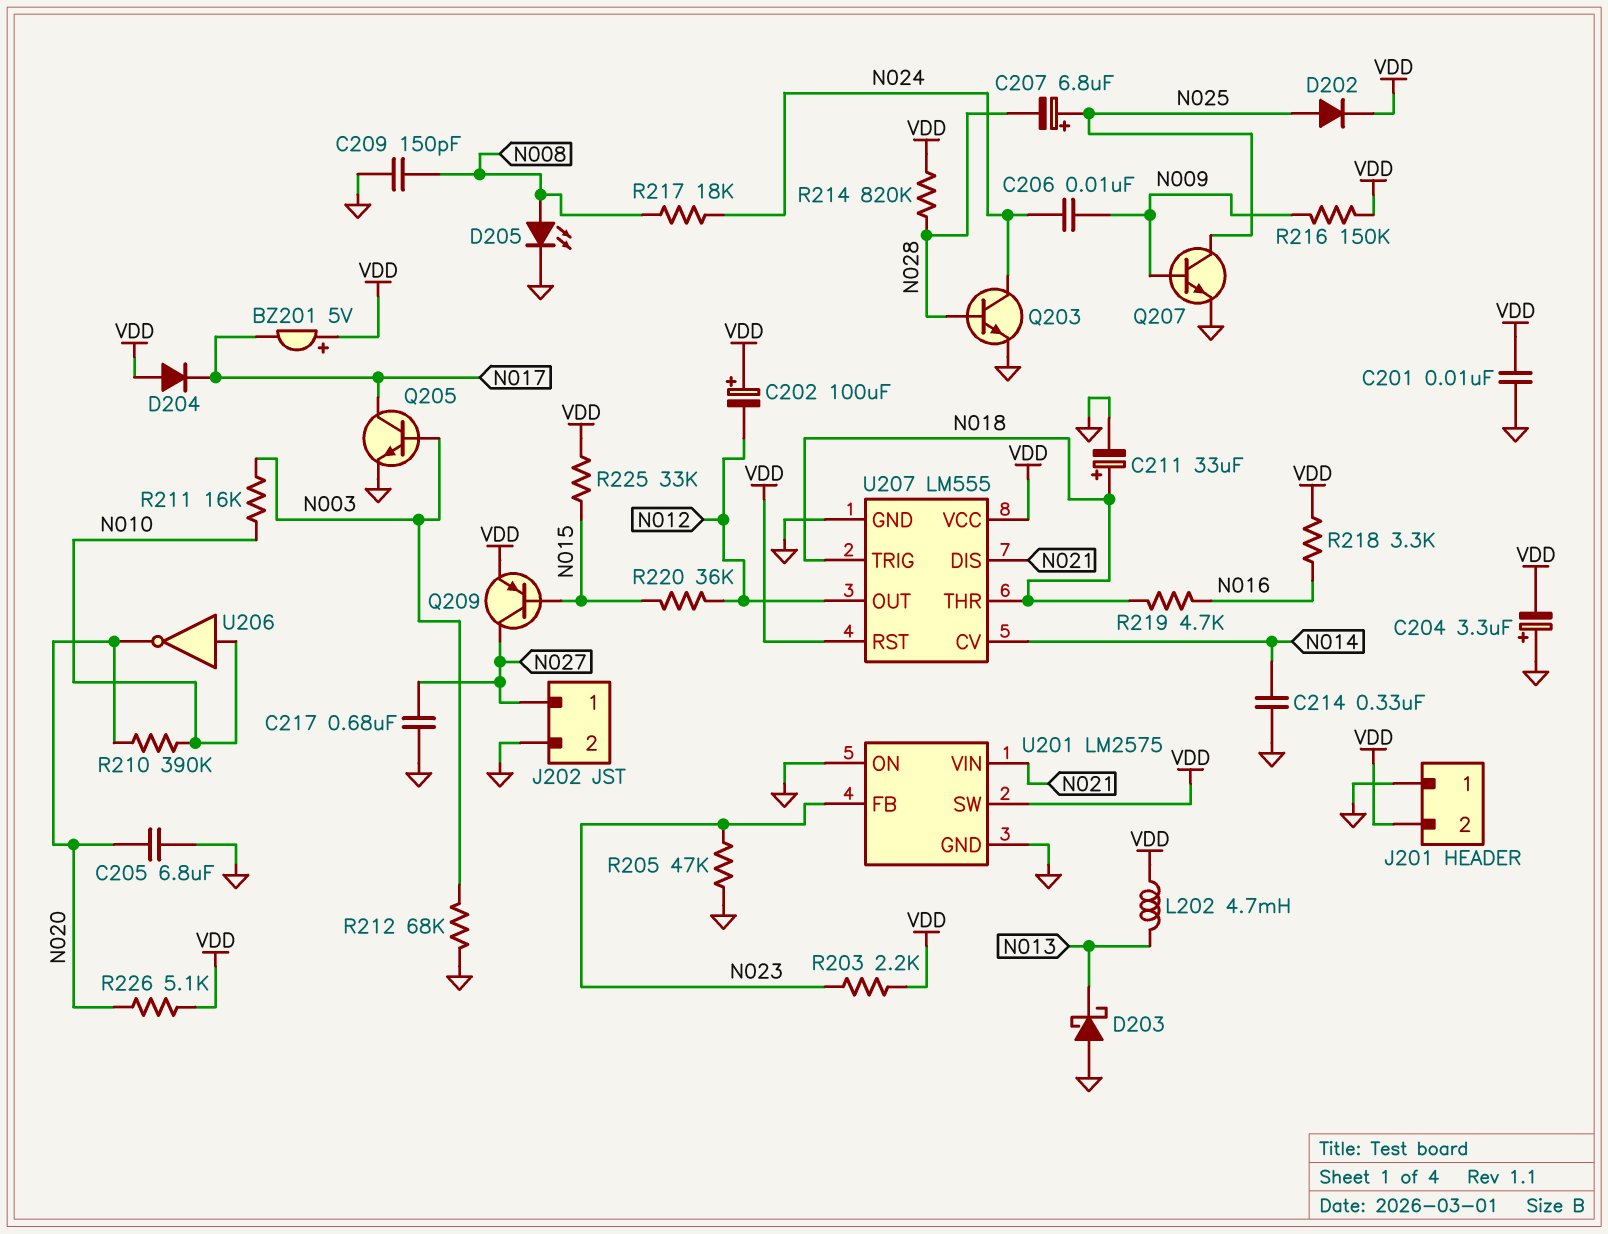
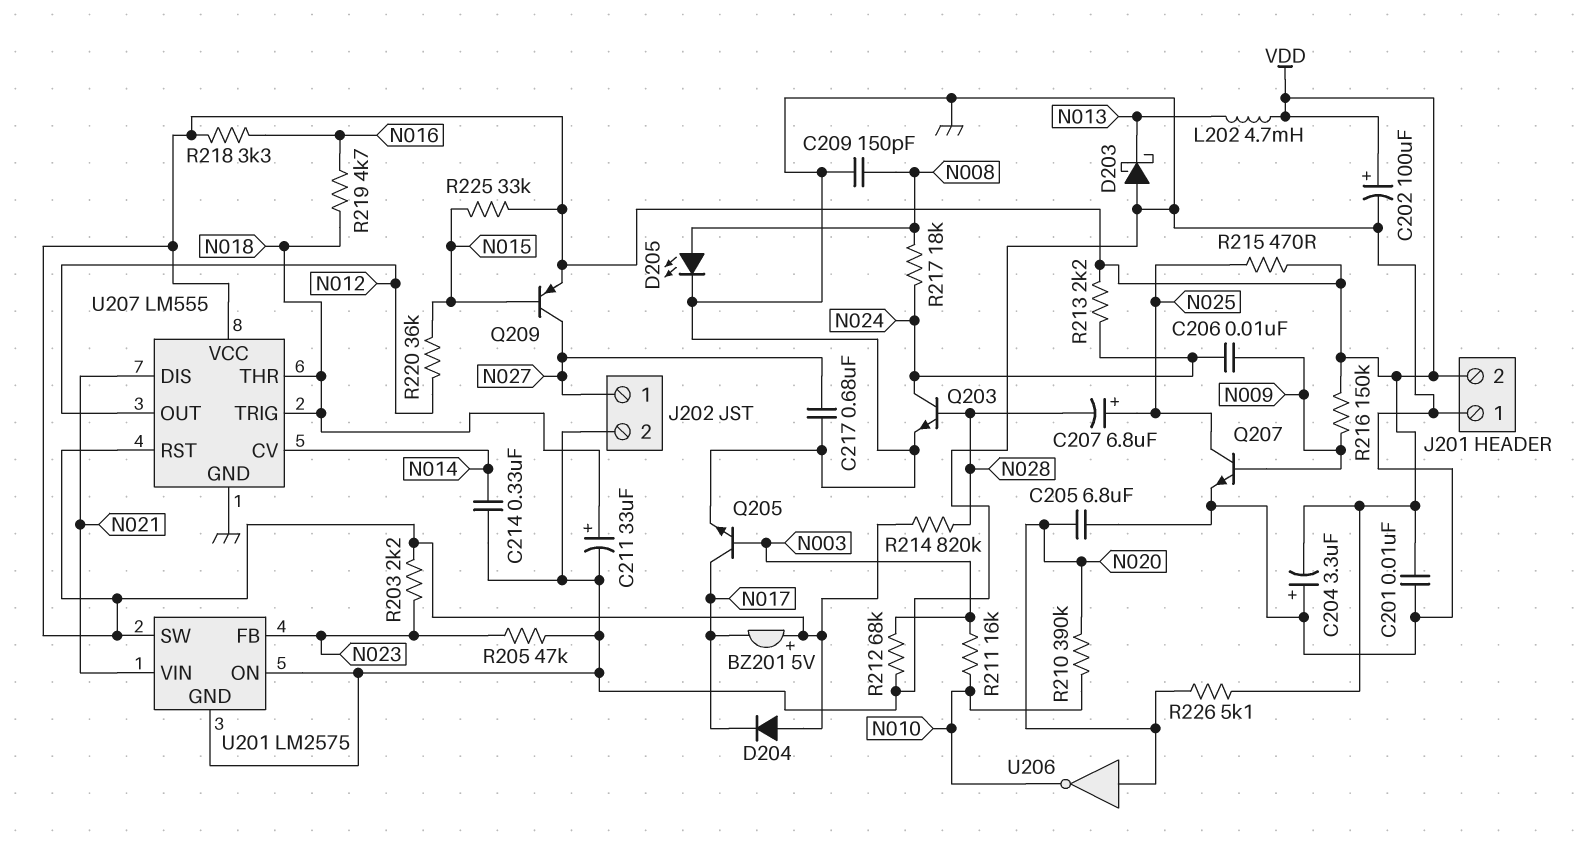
C202: 100uF (plus VDD, minus N012) -> 100uF (plus VDD, minus GND)
D202: diode (A N025, K VDD) -> none
R213: none -> 2.2k (N024, VDD)
R215: none -> 470 (N025, VDD)
U206: NOT (in N010, out N020) -> NOT (in N020, out N010)

